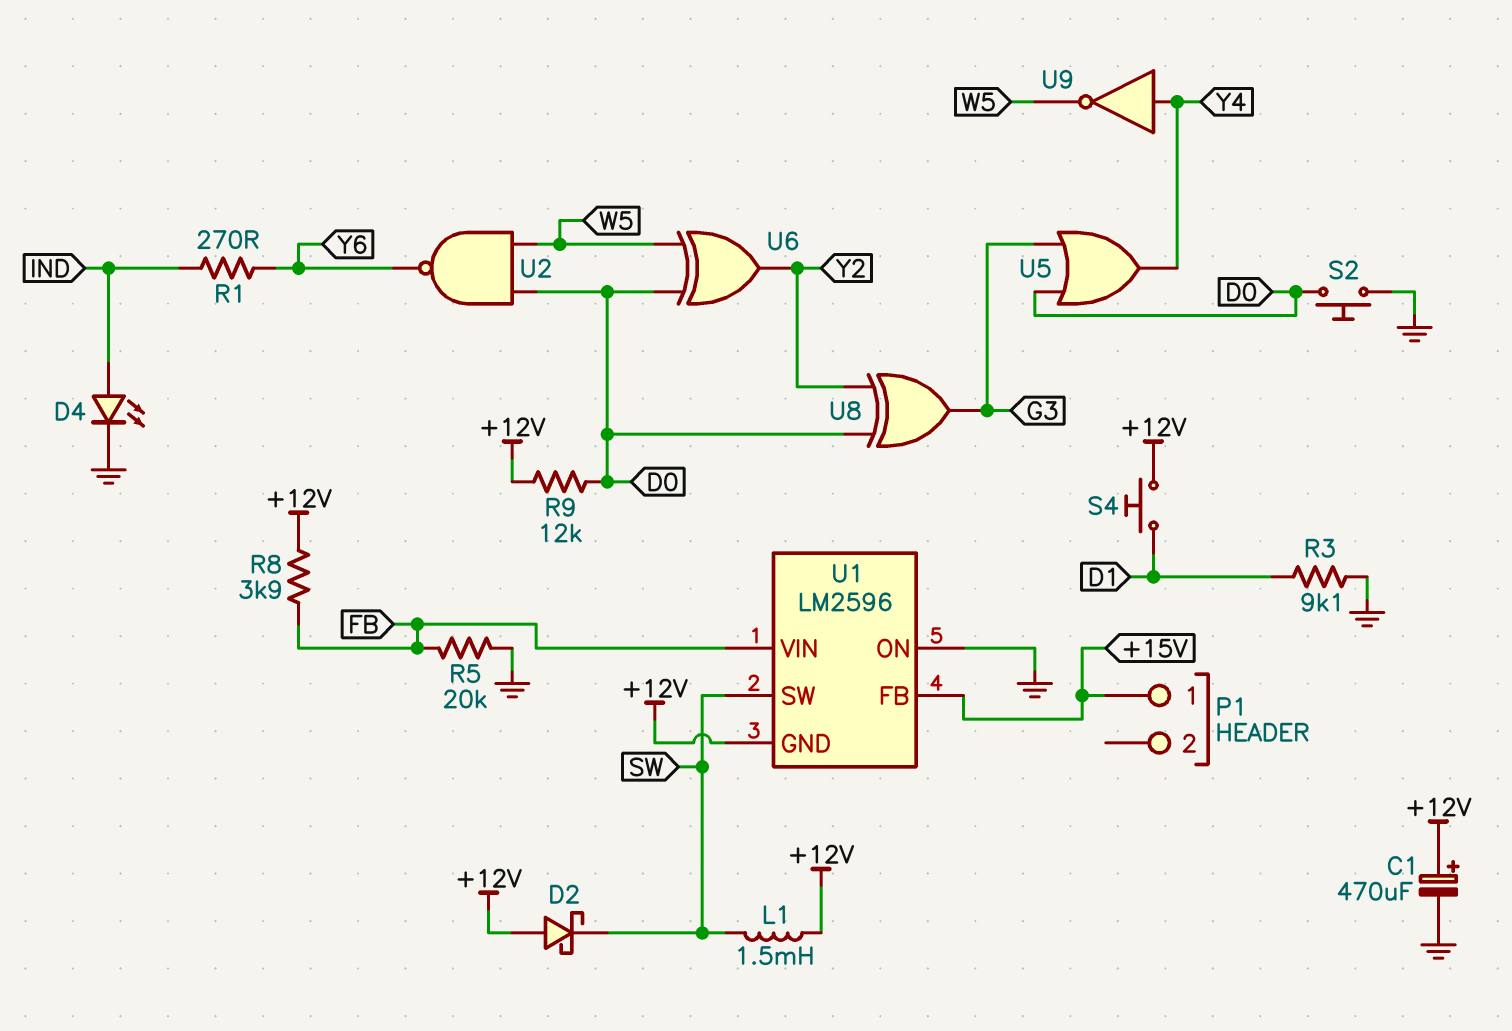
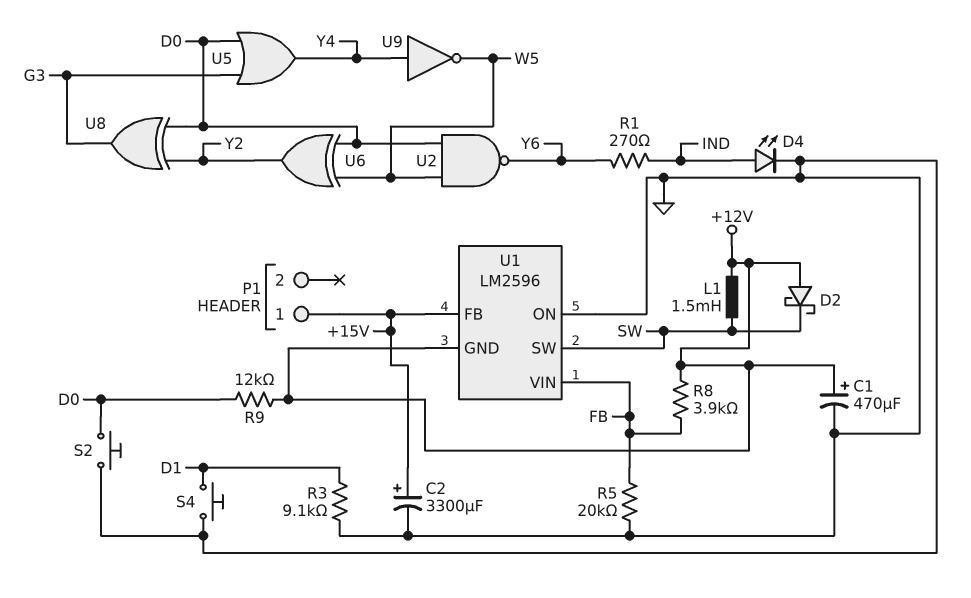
C2: none -> 3300uF (plus +15V, minus GND)
S4: button (+12V, D1) -> button (D1, GND)

